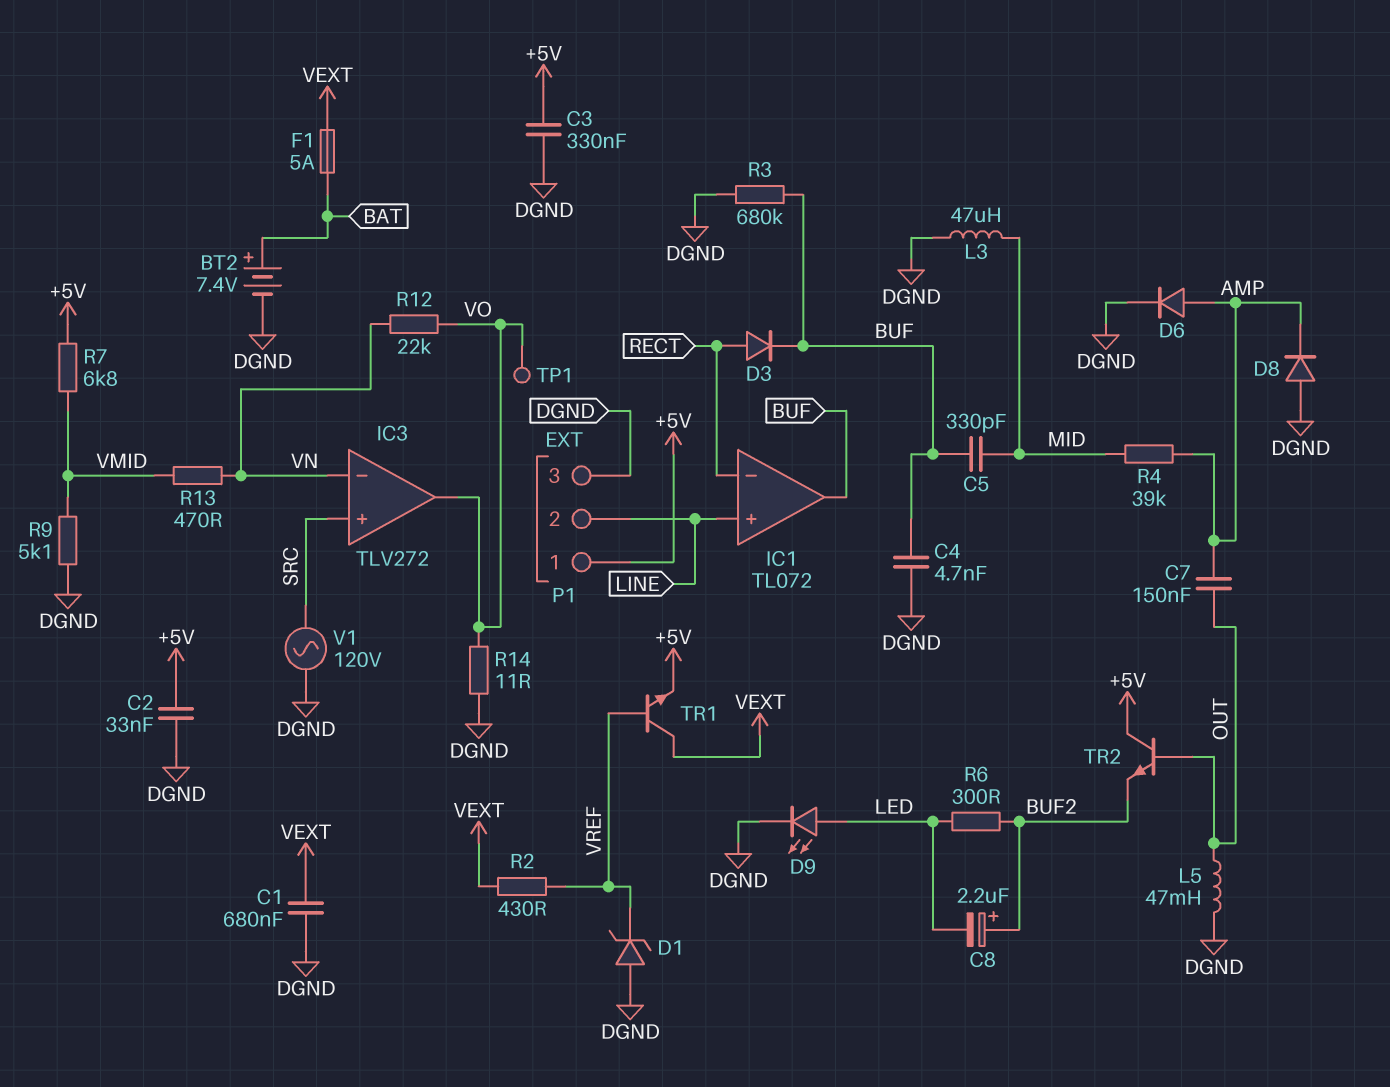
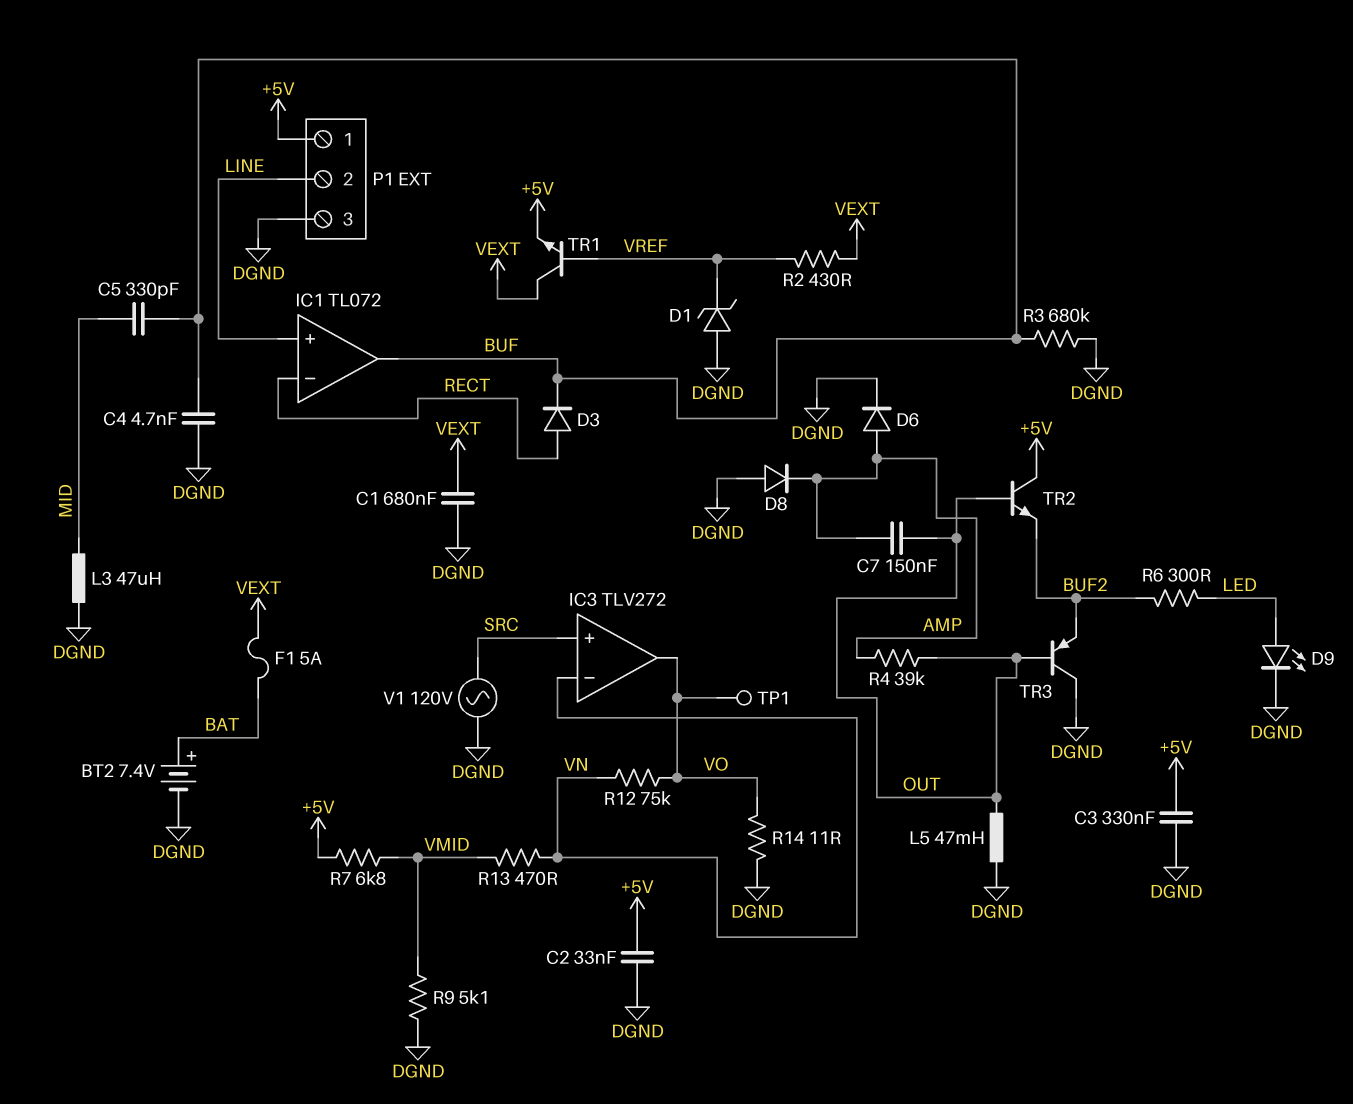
C8: 2.2uF (plus BUF2, minus LED) -> none
R4: 39k (AMP, MID) -> 39k (AMP, OUT)
R12: 22k (VN, VO) -> 75k (VN, VO)
TR3: none -> PNP (B OUT, C DGND, E BUF2)

